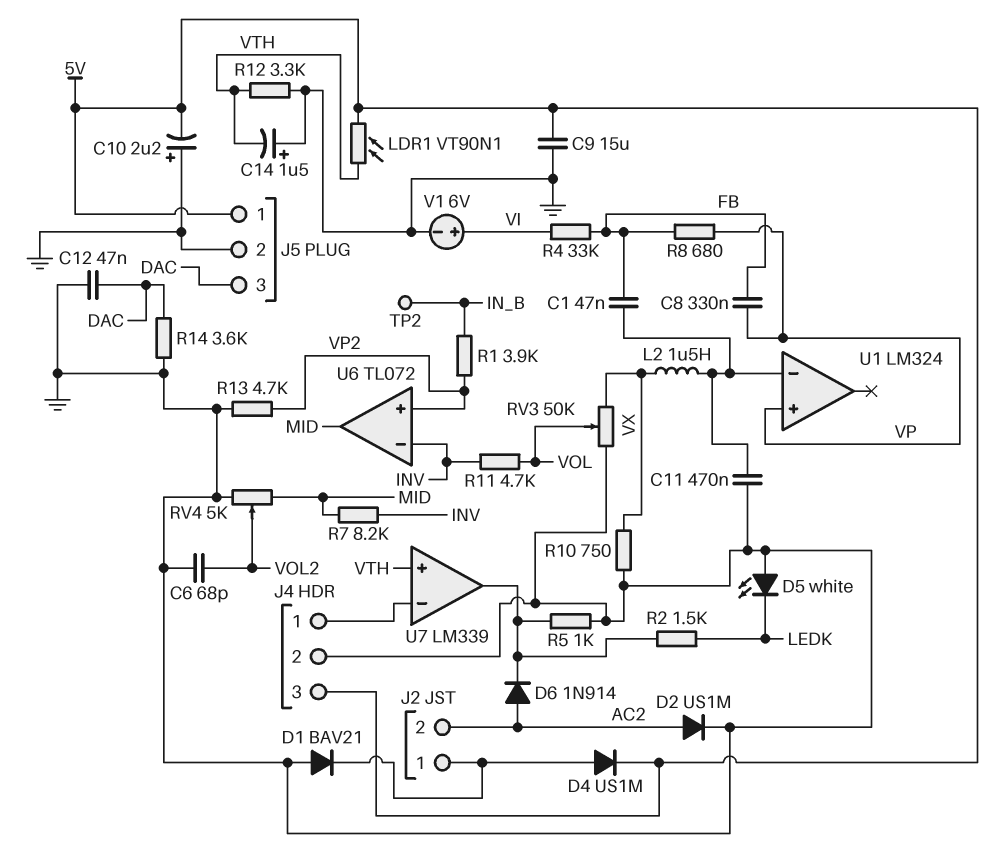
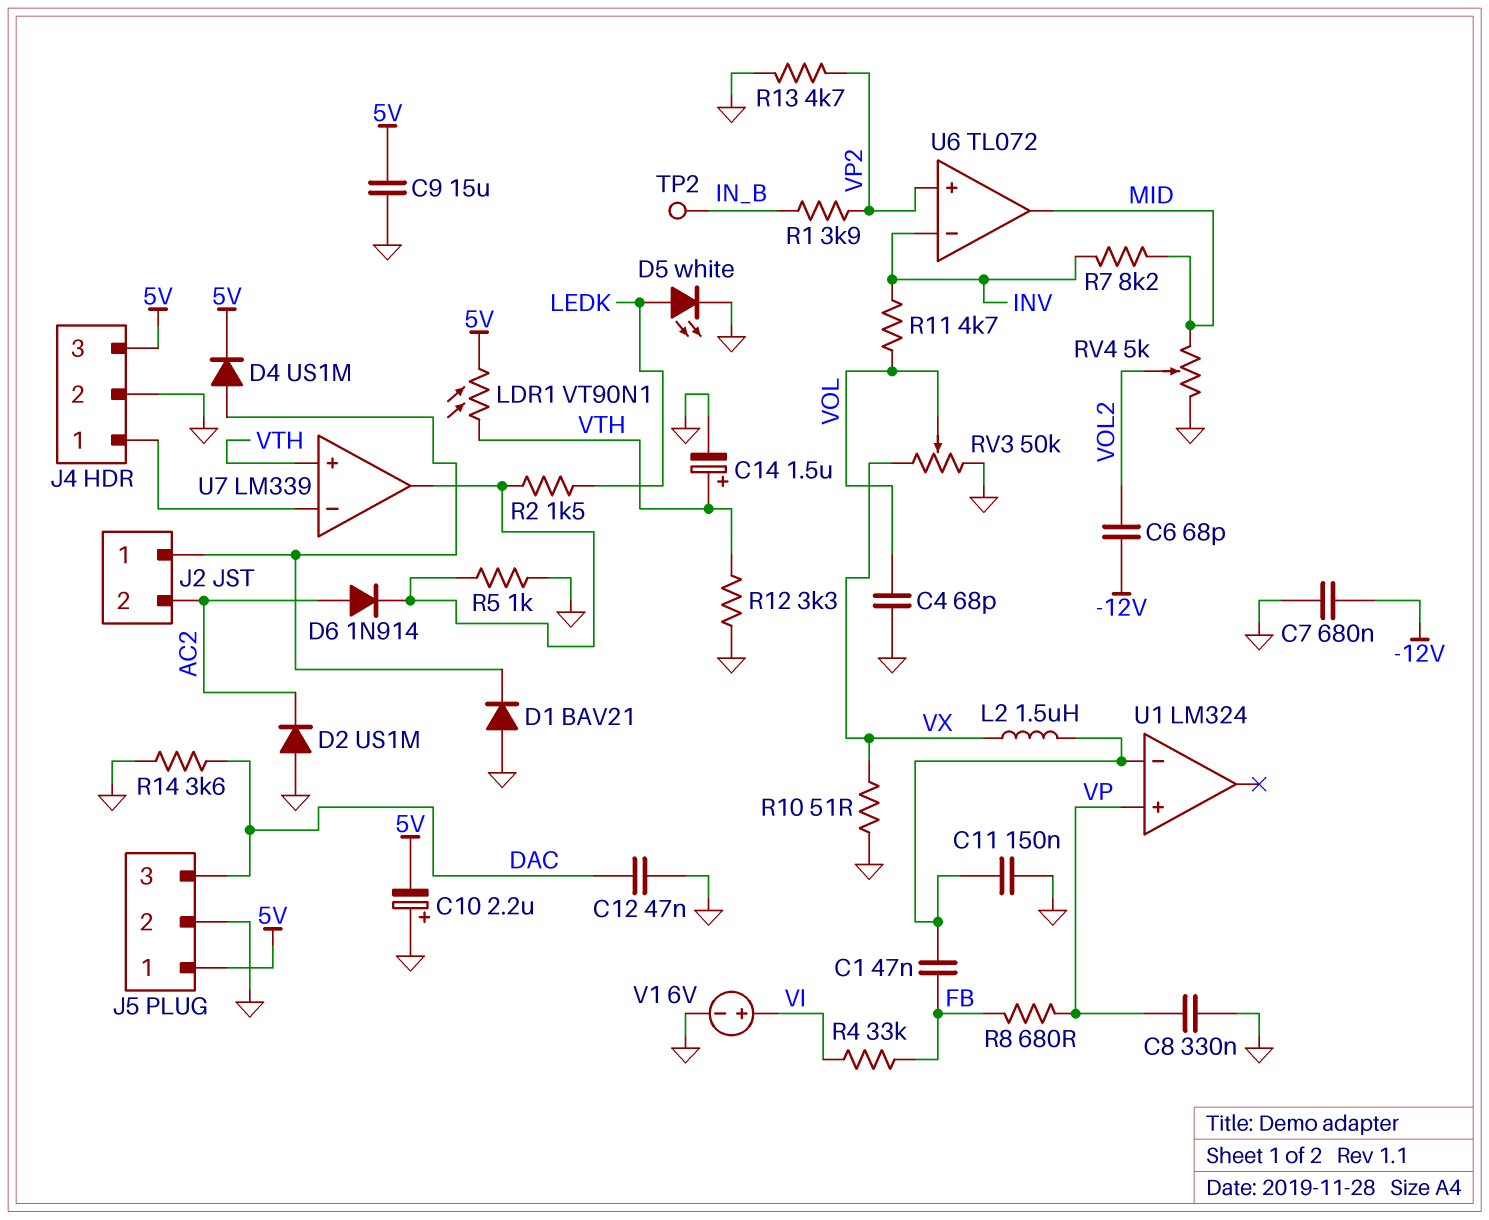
C4: none -> 68pF (GND, VOL)
C6: 68pF (GND, VOL2) -> 68pF (-12V, VOL2)
C7: none -> 680nF (-12V, GND)
C8: 330nF (FB, VP) -> 330nF (GND, VP)
C11: 470nF (GND, U1/in-) -> 150nF (GND, U1/in-)
C14: 1.5uF (plus GND, minus VTH) -> 1.5uF (plus VTH, minus GND)
D2: diode US1M (A AC2, K GND) -> diode US1M (A GND, K AC2)
D5: LED white (A GND, K LEDK) -> LED white (A LEDK, K GND)
R10: 750 (GND, VX) -> 51 (GND, VX)

